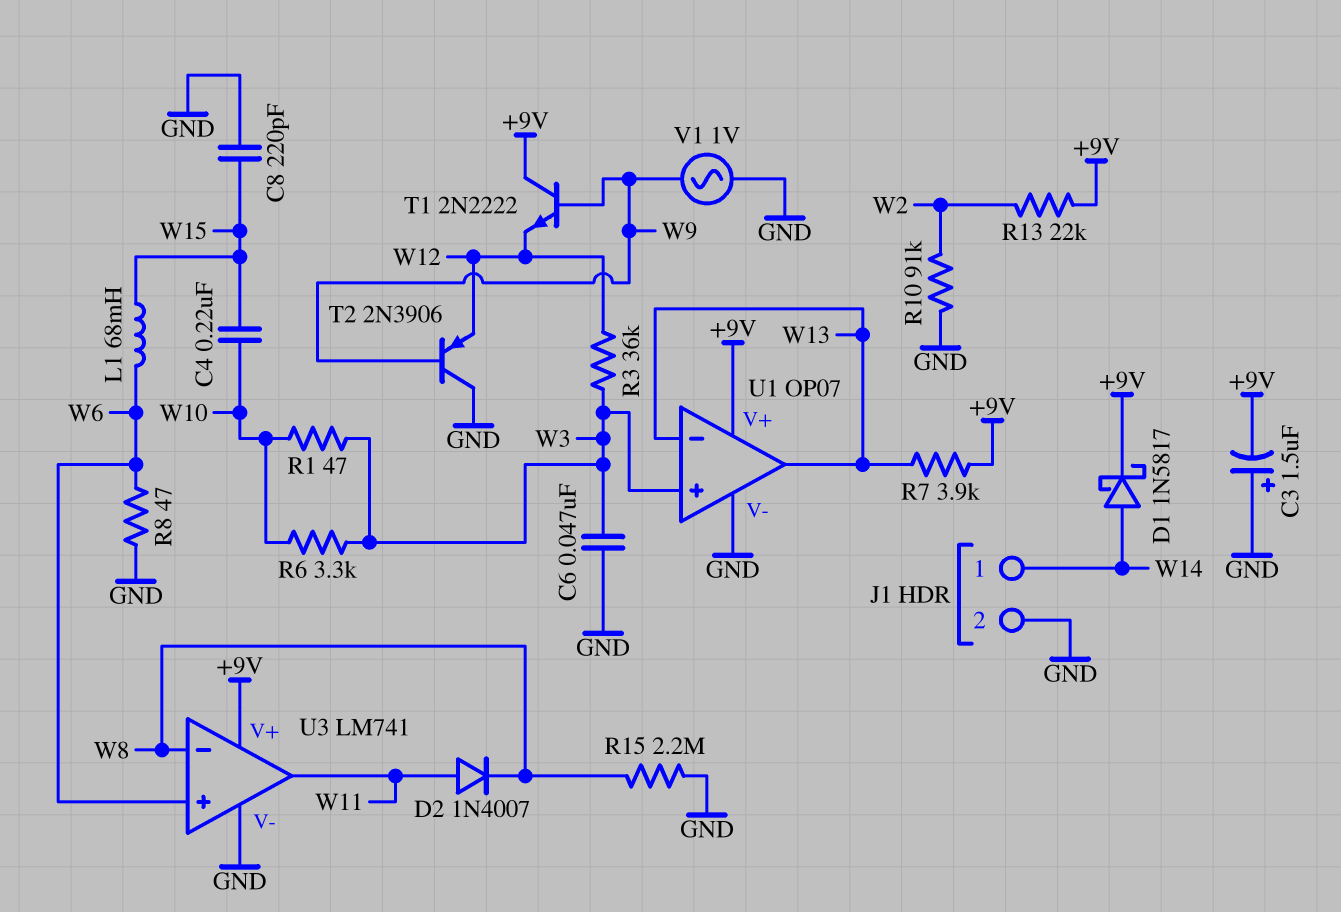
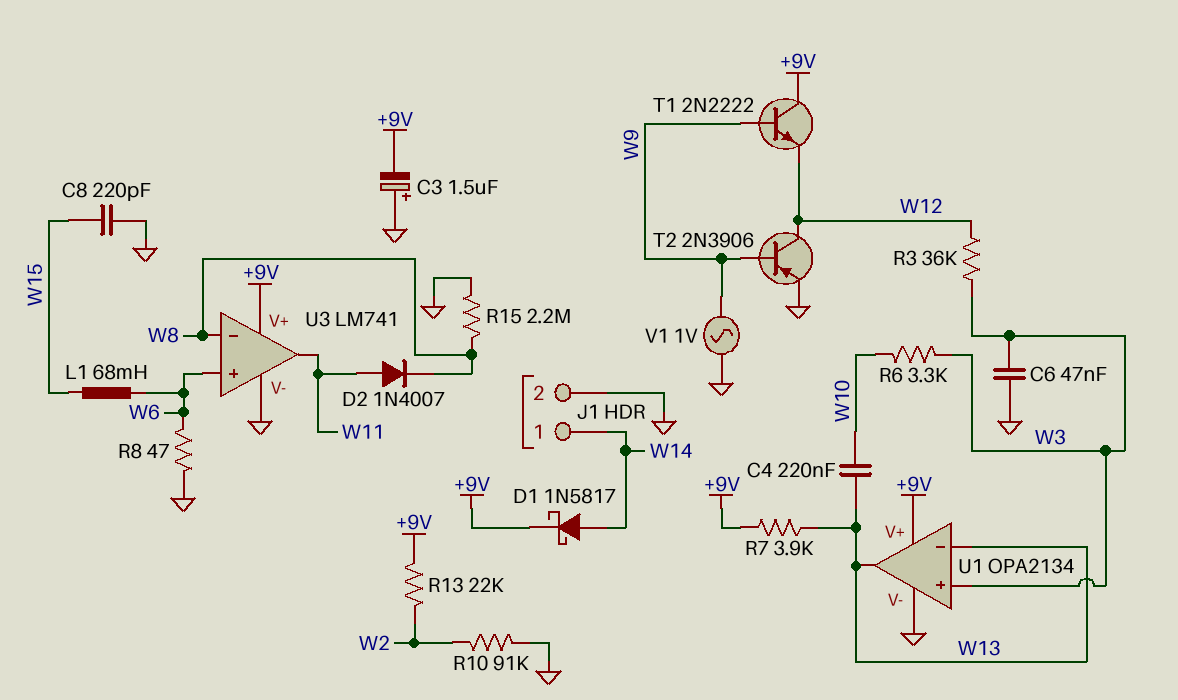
C4: 220nF (W10, W15) -> 220nF (W10, W13)
R1: 47 (W3, W10) -> none
T2: PNP 2N3906 (B W9, C GND, E W12) -> PNP 2N3906 (B W9, C W12, E GND)
U1: OP07 -> OPA2134

